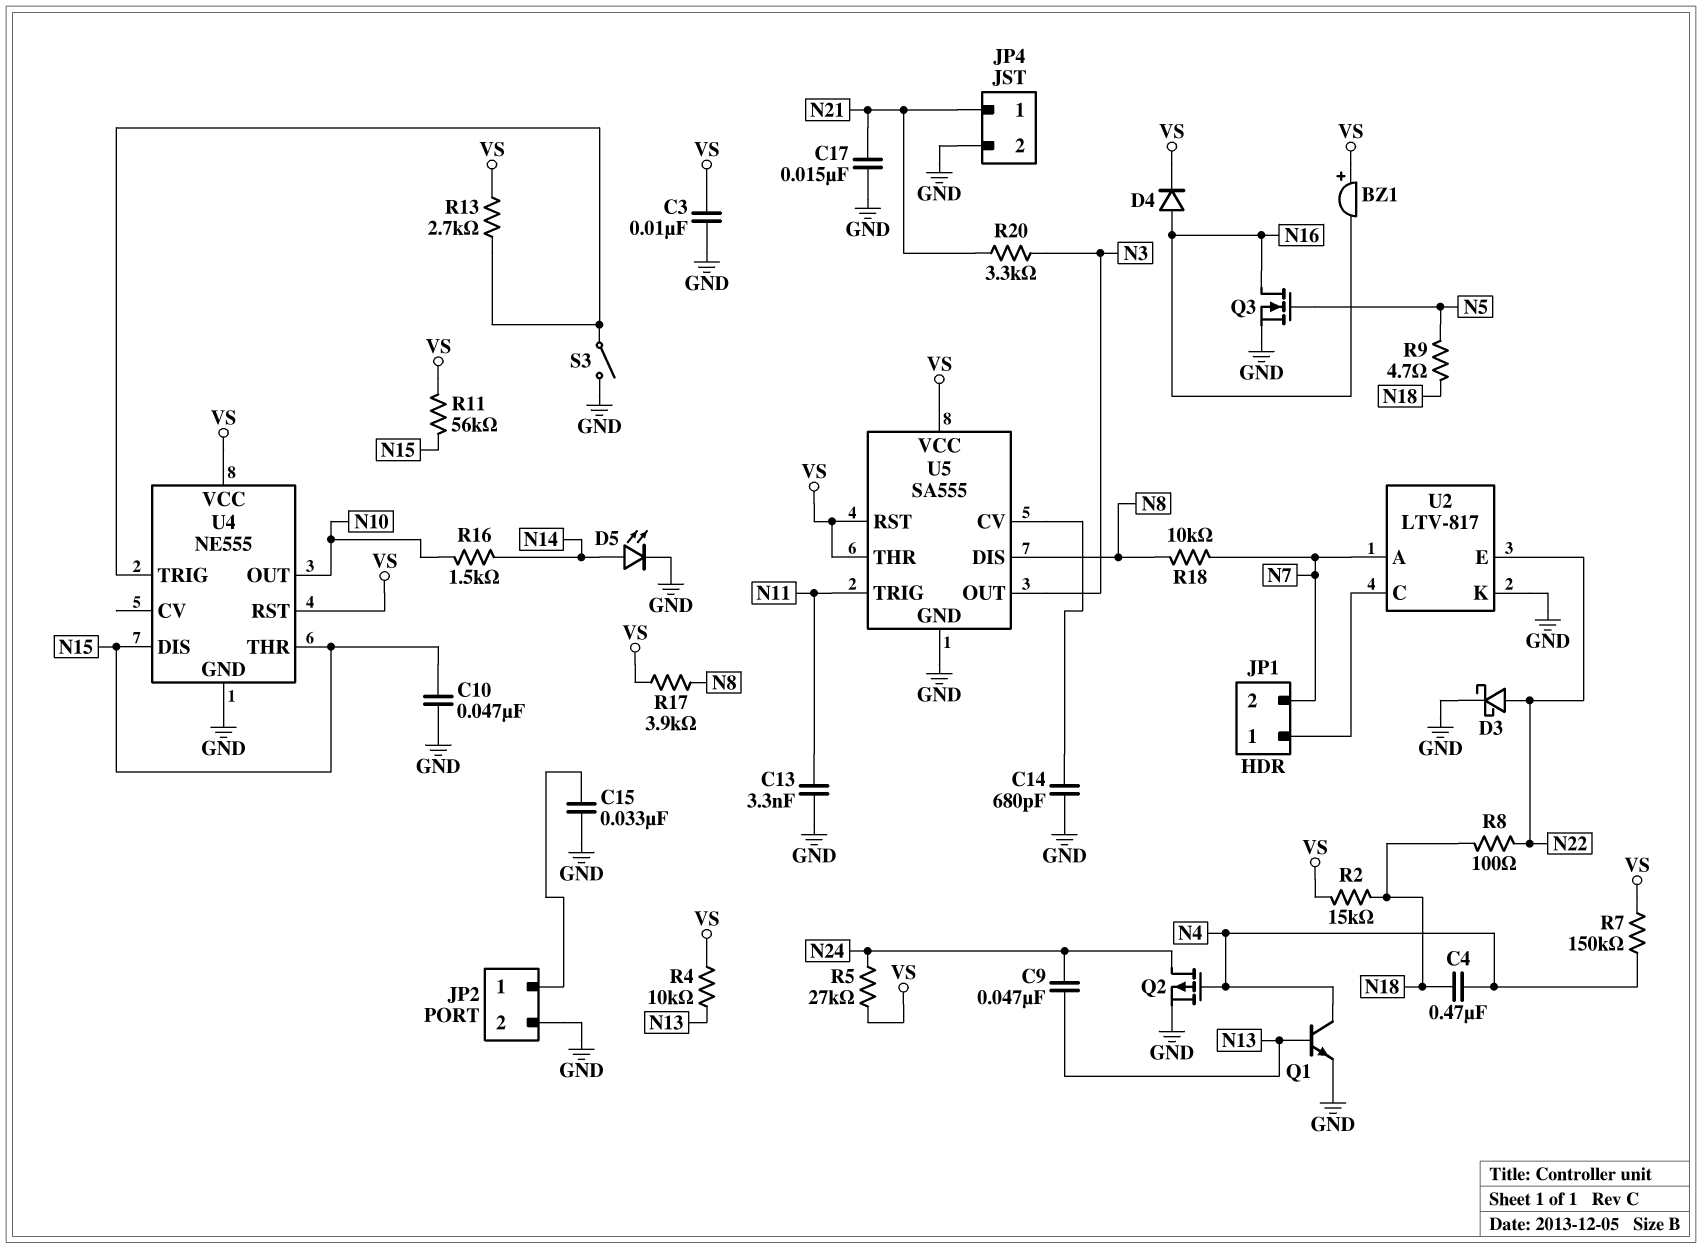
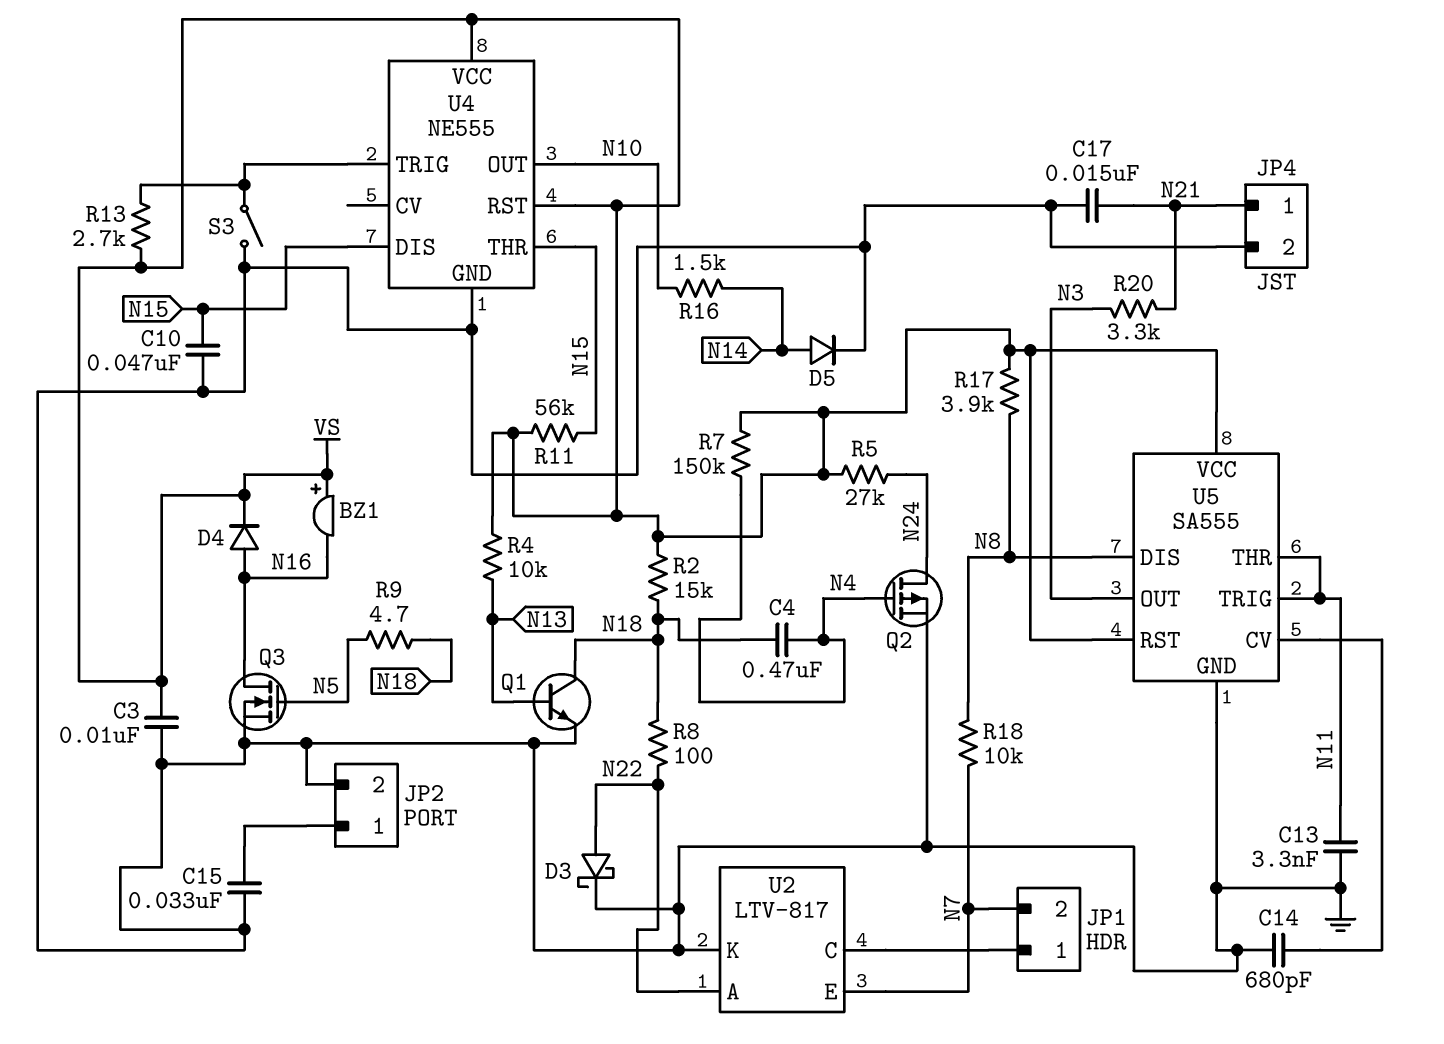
C9: 47nF (N13, N24) -> none
D5: LED (A N14, K GND) -> diode (A N14, K GND)
Q1: NPN (B N13, C N4, E GND) -> NPN (B N13, C N18, E GND)
U2 pin A: N7 -> N22
U2 pin E: N22 -> N7
U5 pin THR: VS -> N11

